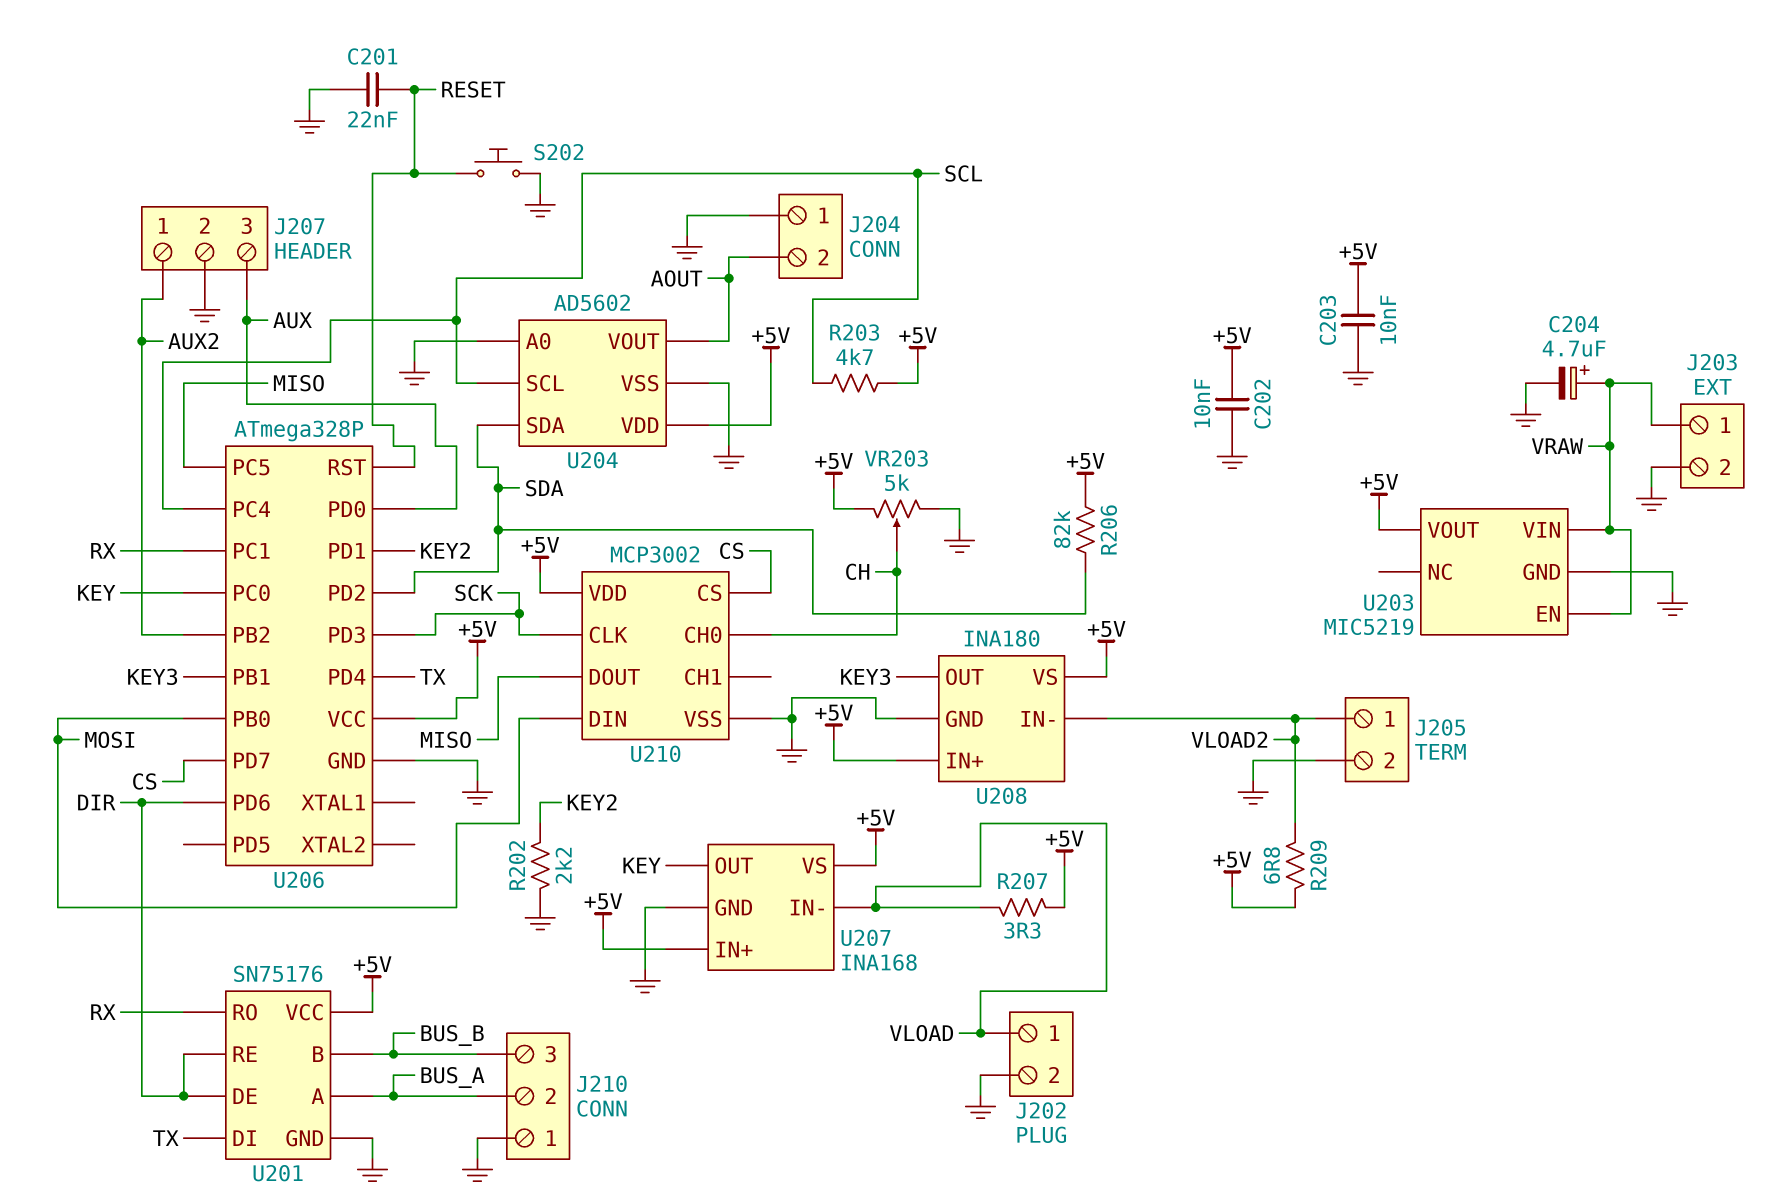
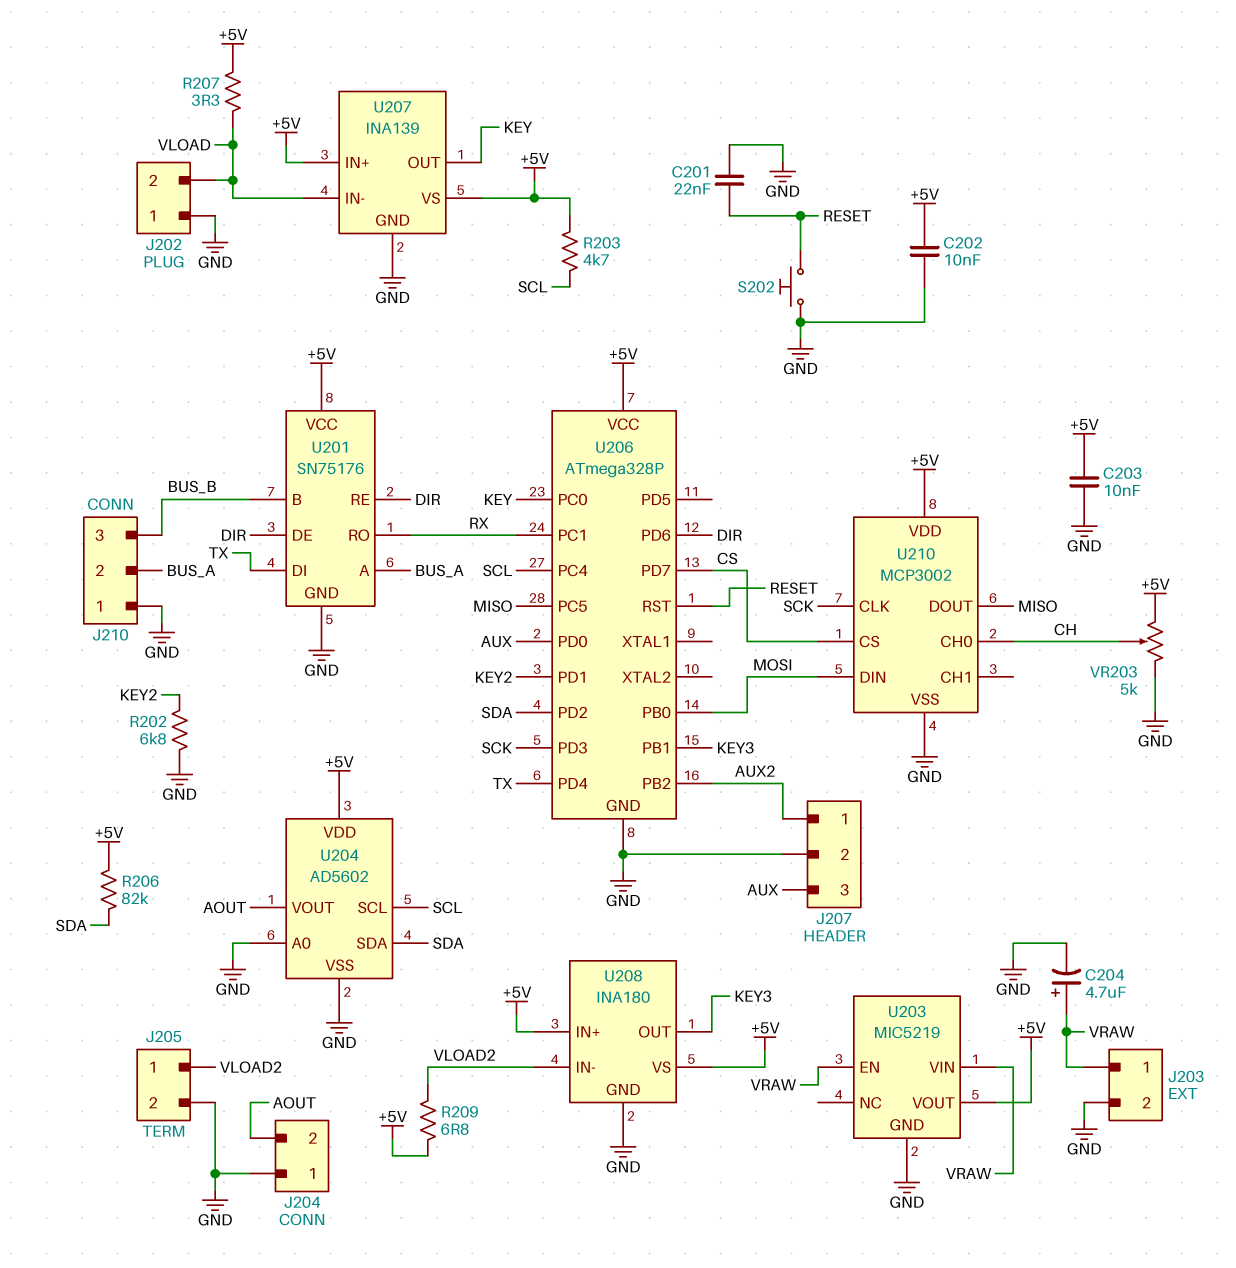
J202 pin 1: VLOAD -> GND
J202 pin 2: GND -> VLOAD
R202: 2.2k (GND, KEY2) -> 6.8k (GND, KEY2)
U207: INA168 -> INA139

